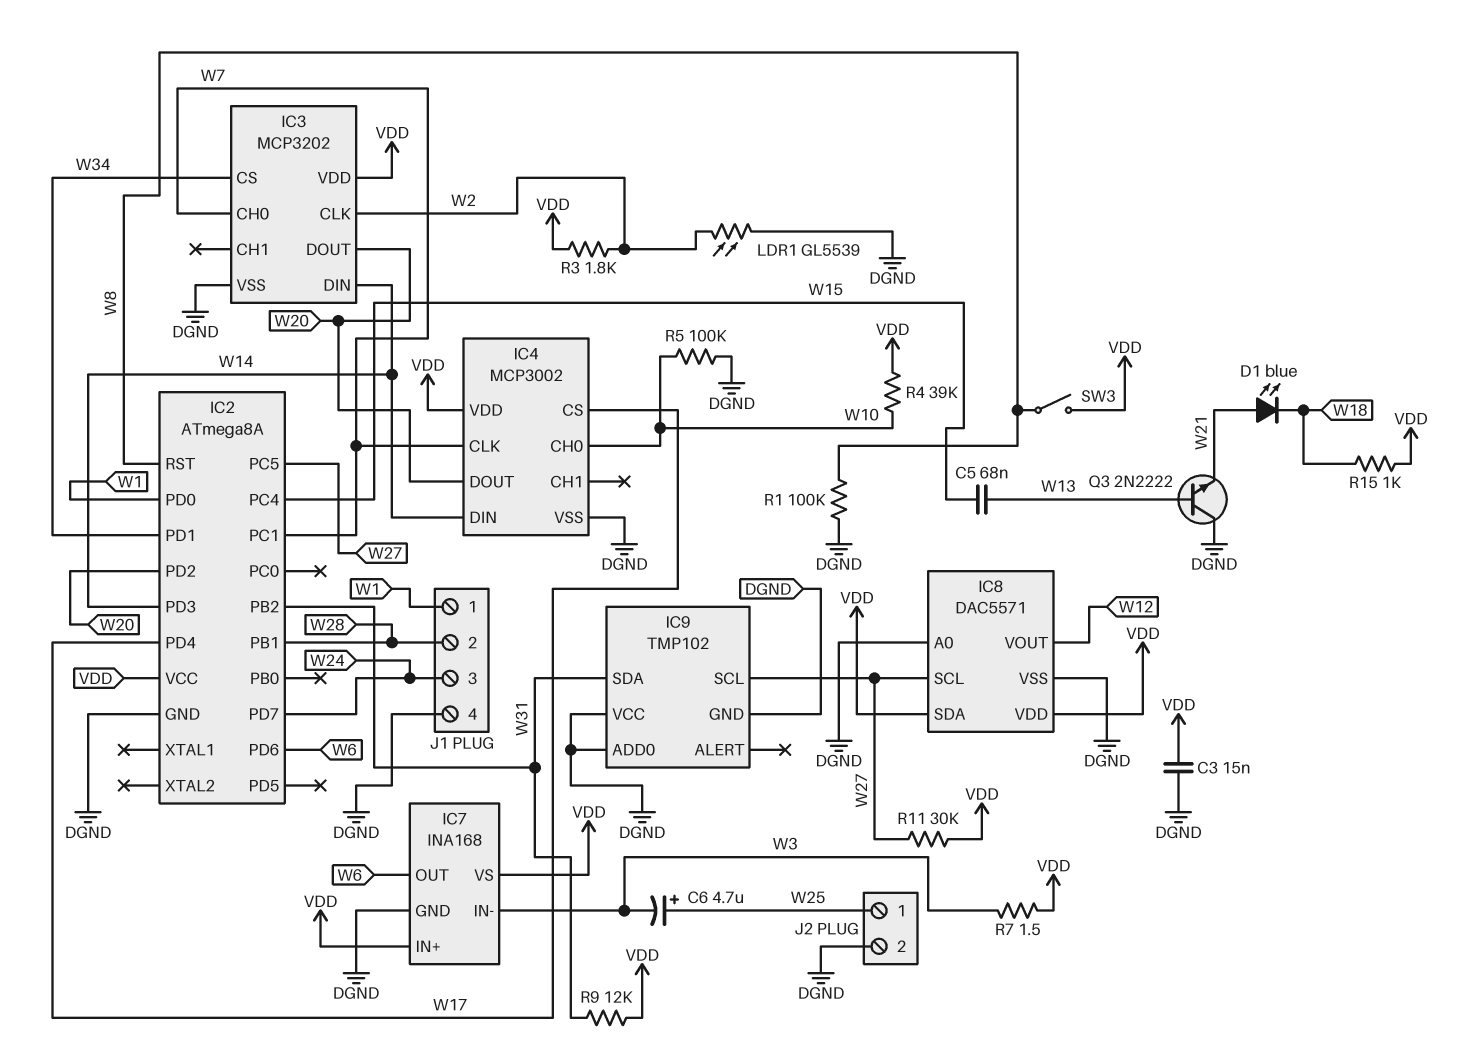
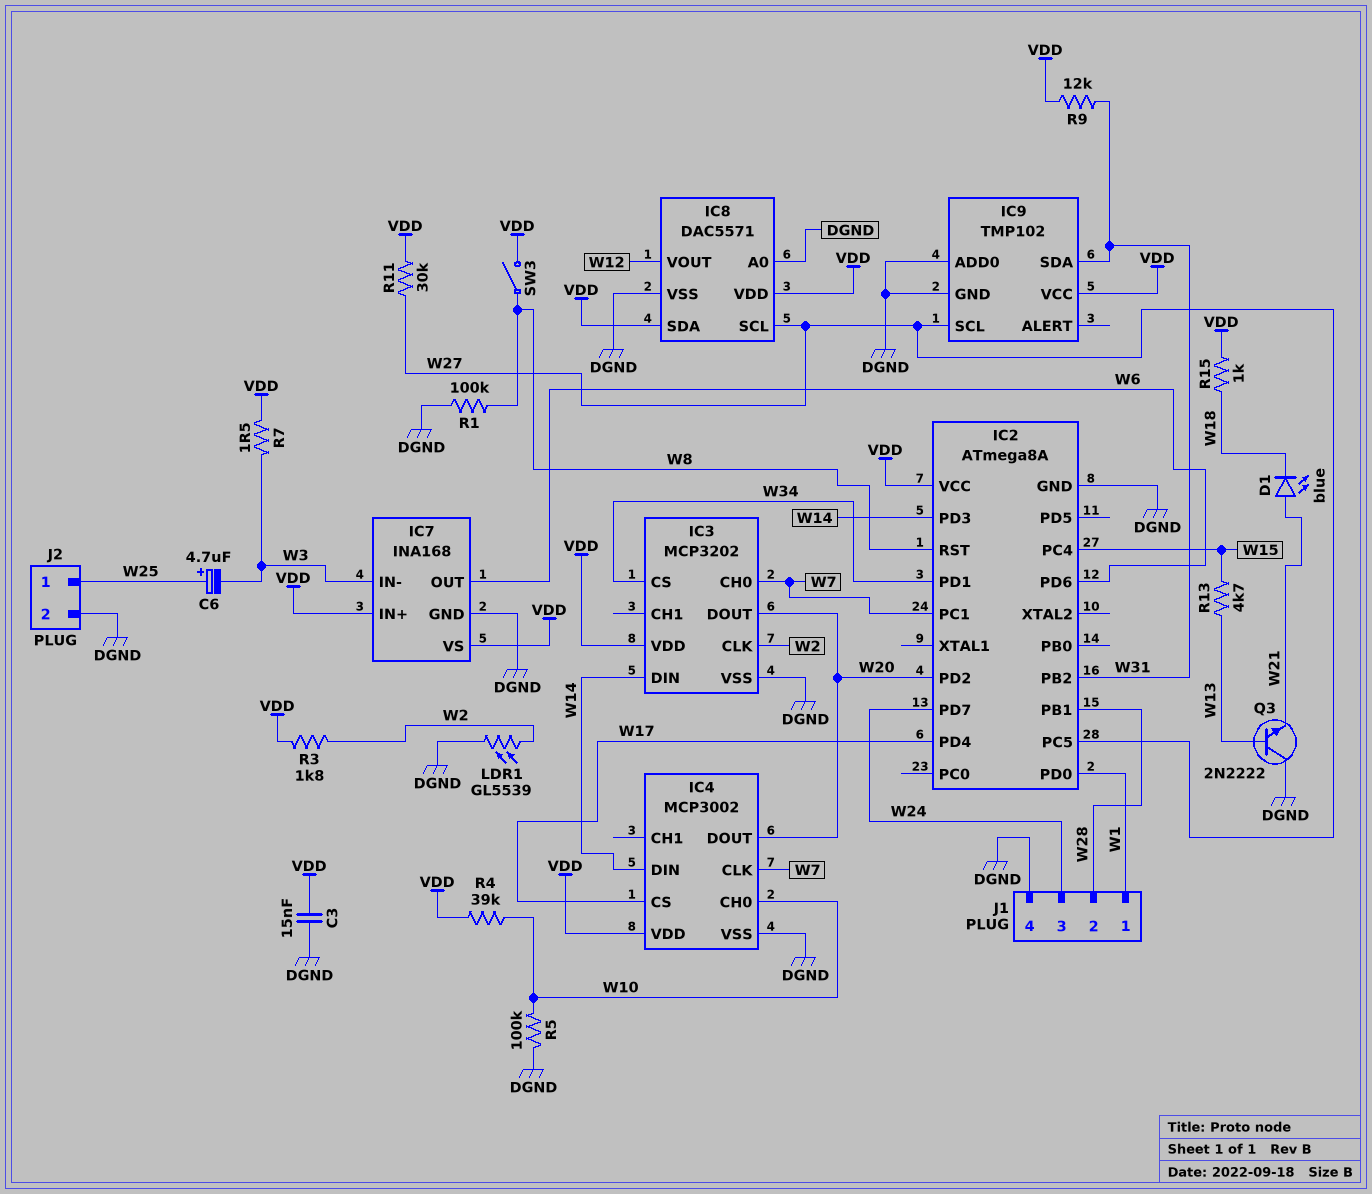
C5: 68nF (W13, W15) -> none
IC9 pin VCC: DGND -> VDD
R13: none -> 4.7k (W13, W15)

